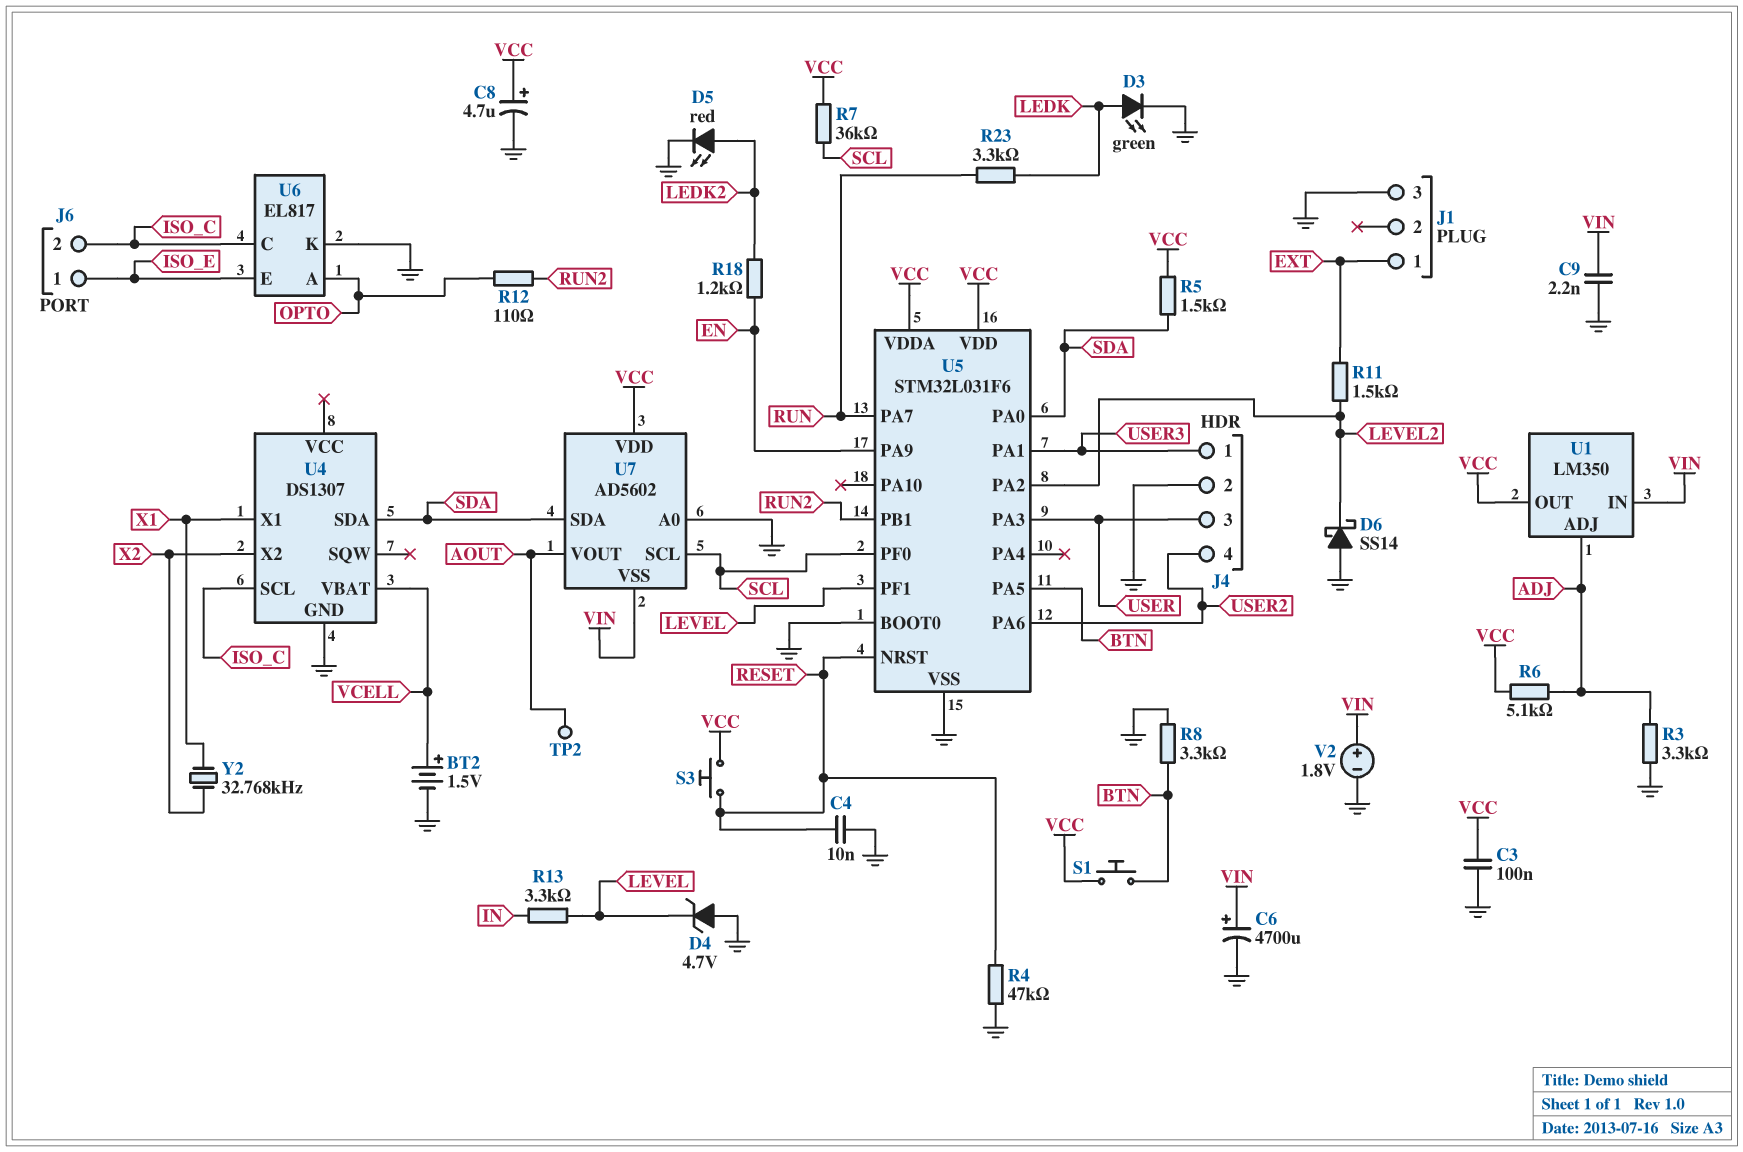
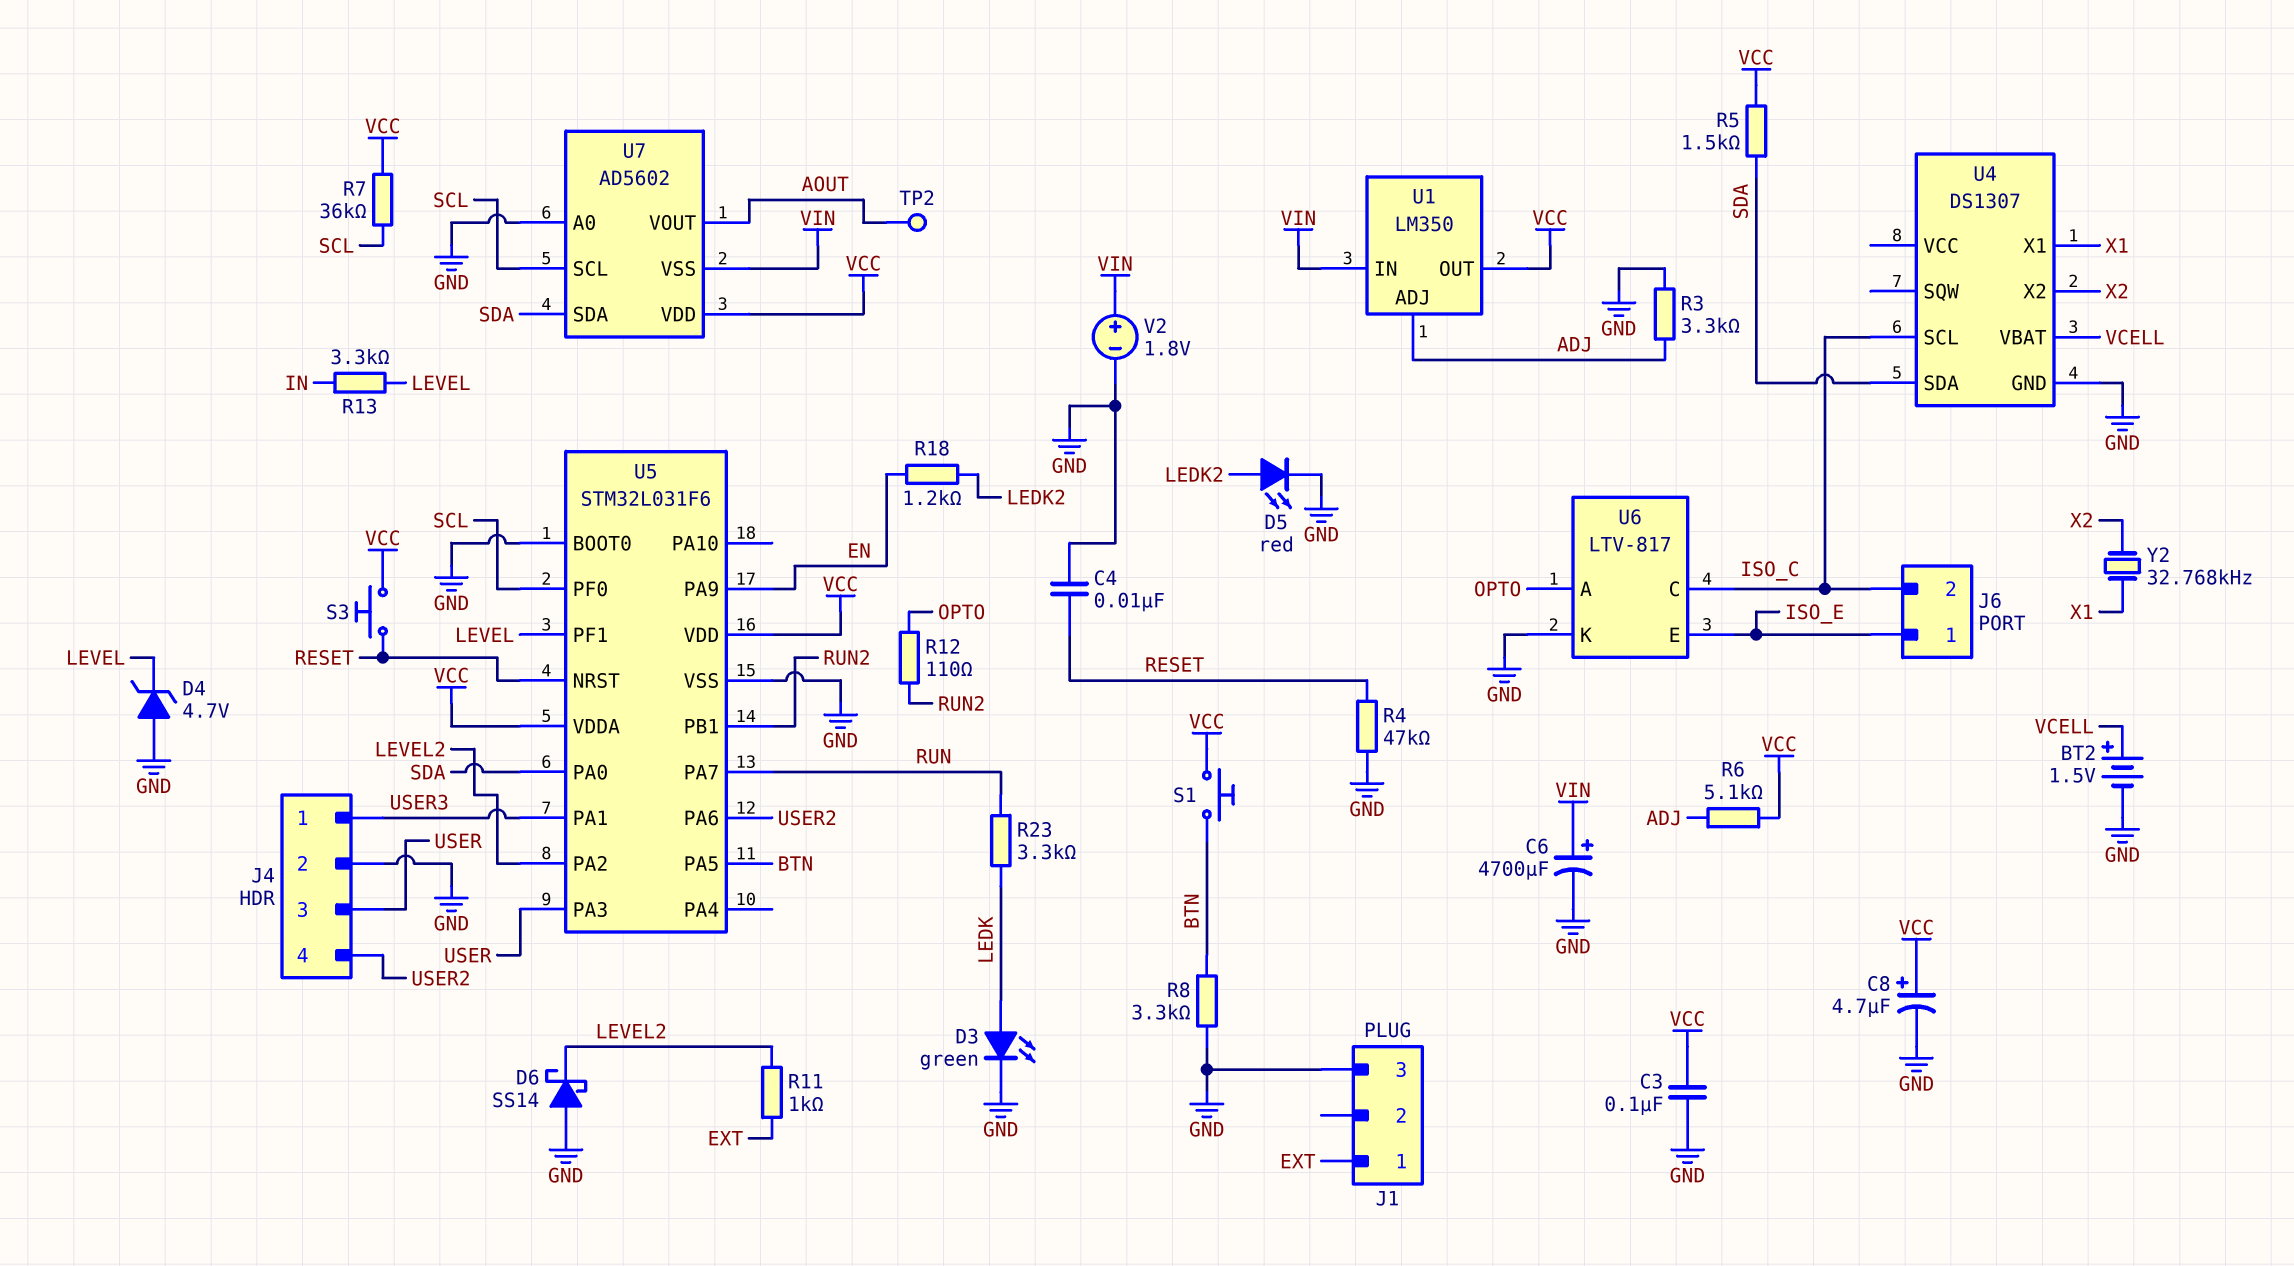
C9: 2.2nF (GND, VIN) -> none
R11: 1.5k (EXT, LEVEL2) -> 1k (EXT, LEVEL2)
U6: EL817 -> LTV-817

